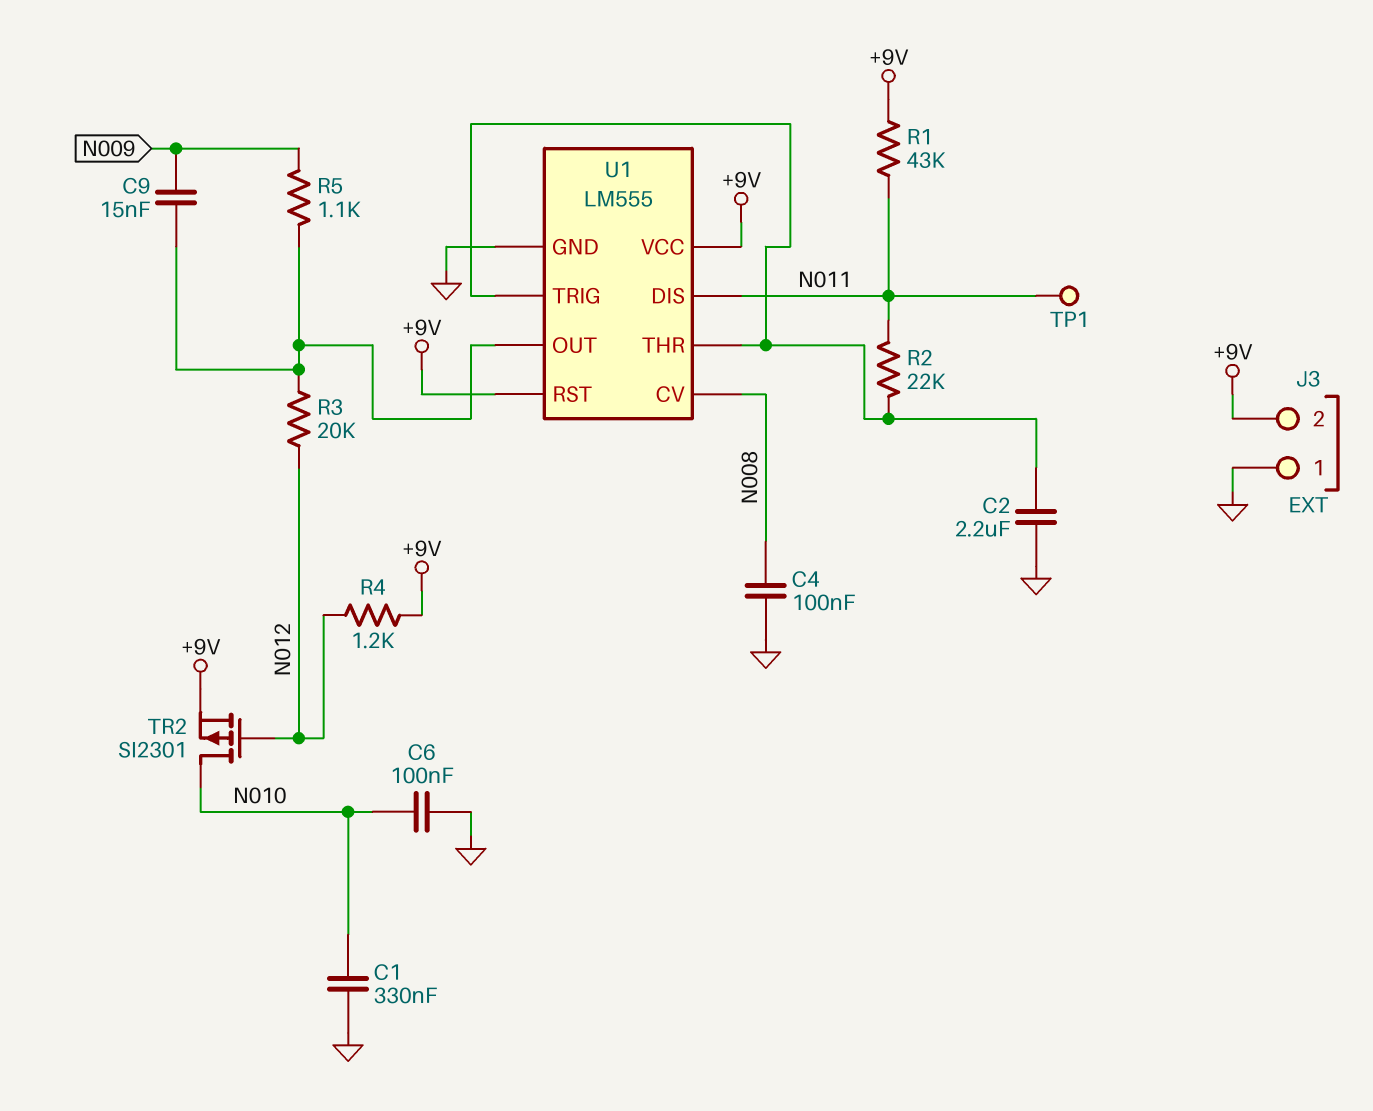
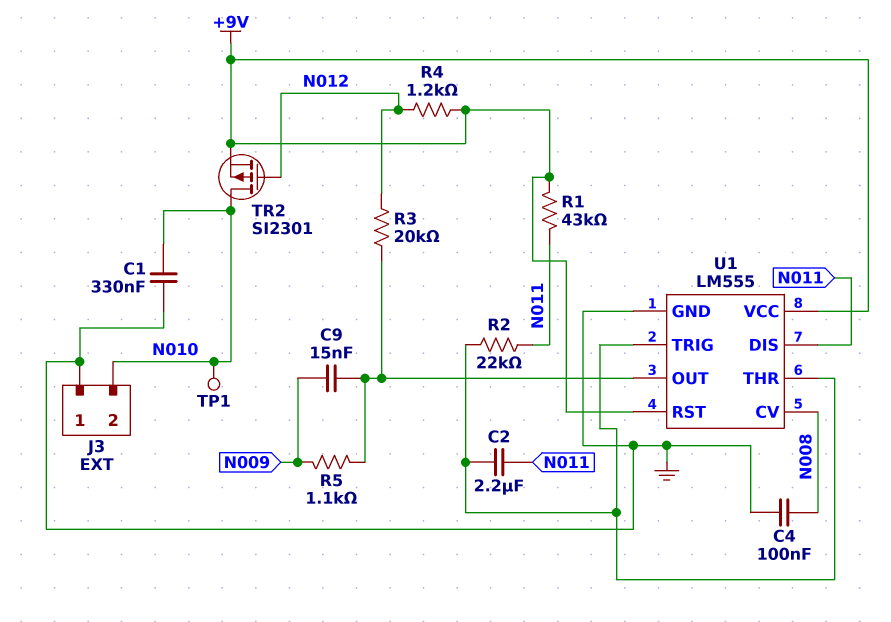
C2: 2.2uF (GND, U1/THR) -> 2.2uF (N011, U1/THR)
C6: 100nF (GND, N010) -> none
J3 pin 2: +9V -> N010
TP1: test point (N011) -> test point (N010)

